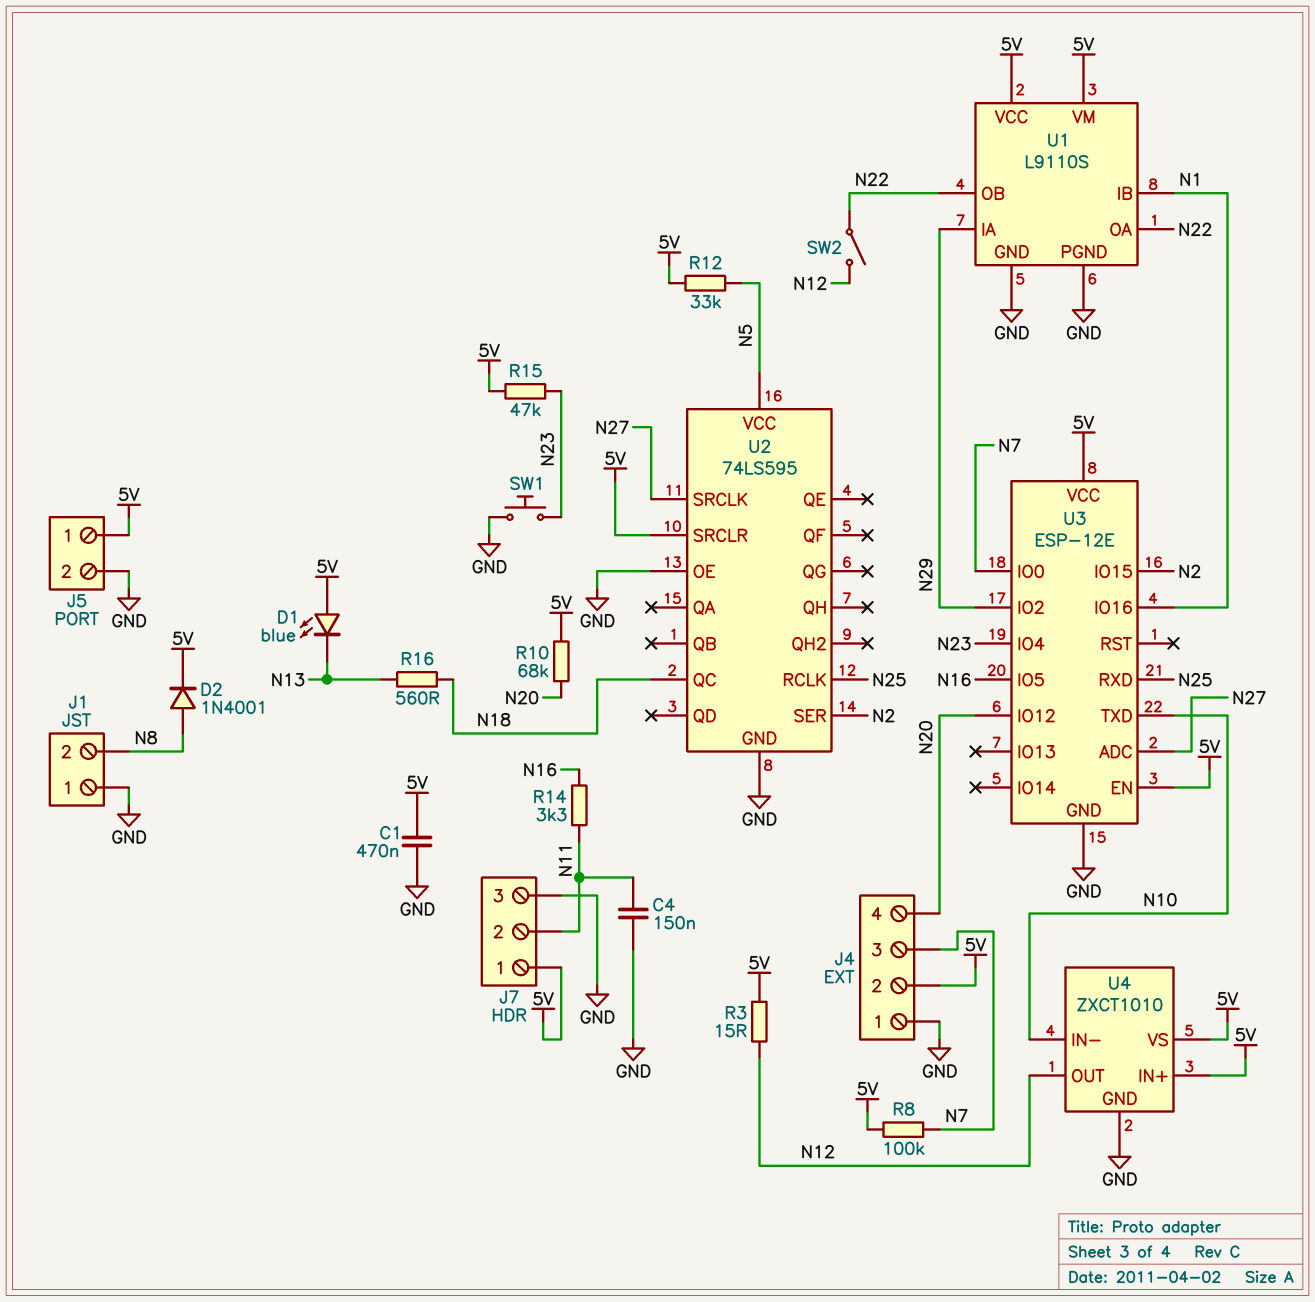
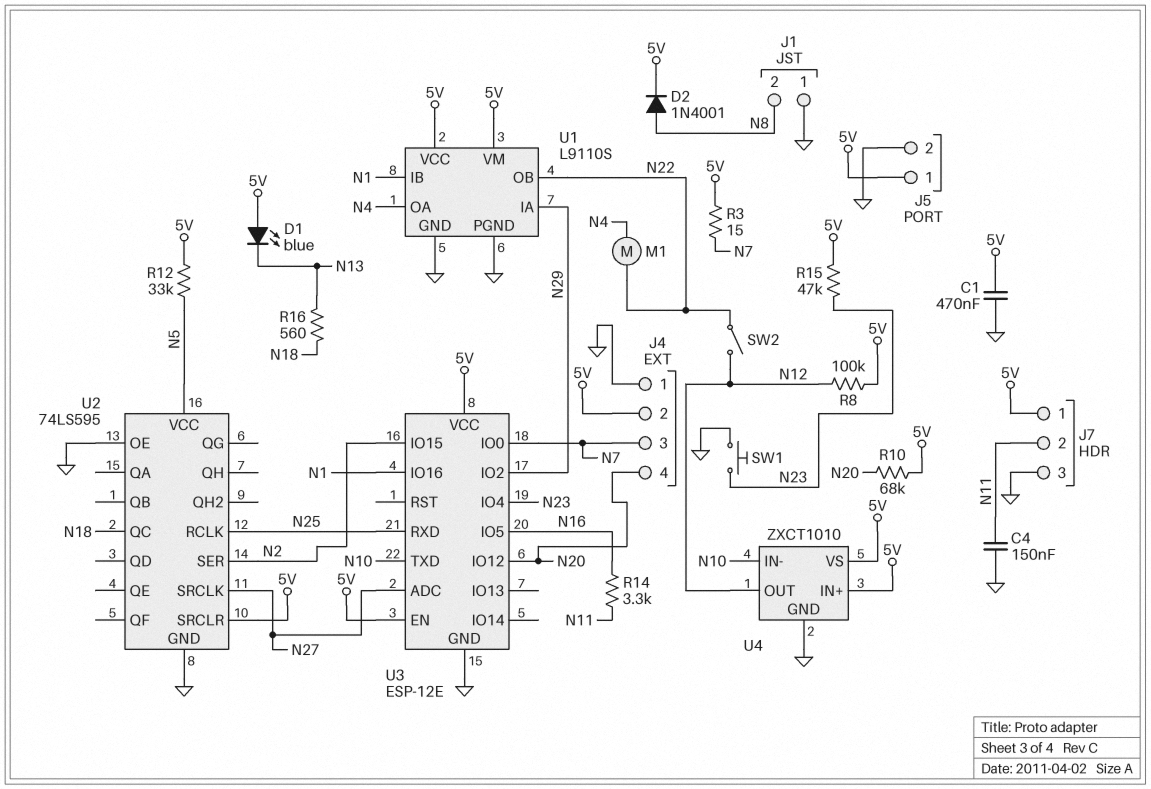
M1: none -> motor (N4, N22)
R3: 15 (5V, N12) -> 15 (5V, N7)
R8: 100k (5V, N7) -> 100k (5V, N12)
U1 pin OA: N22 -> N4

